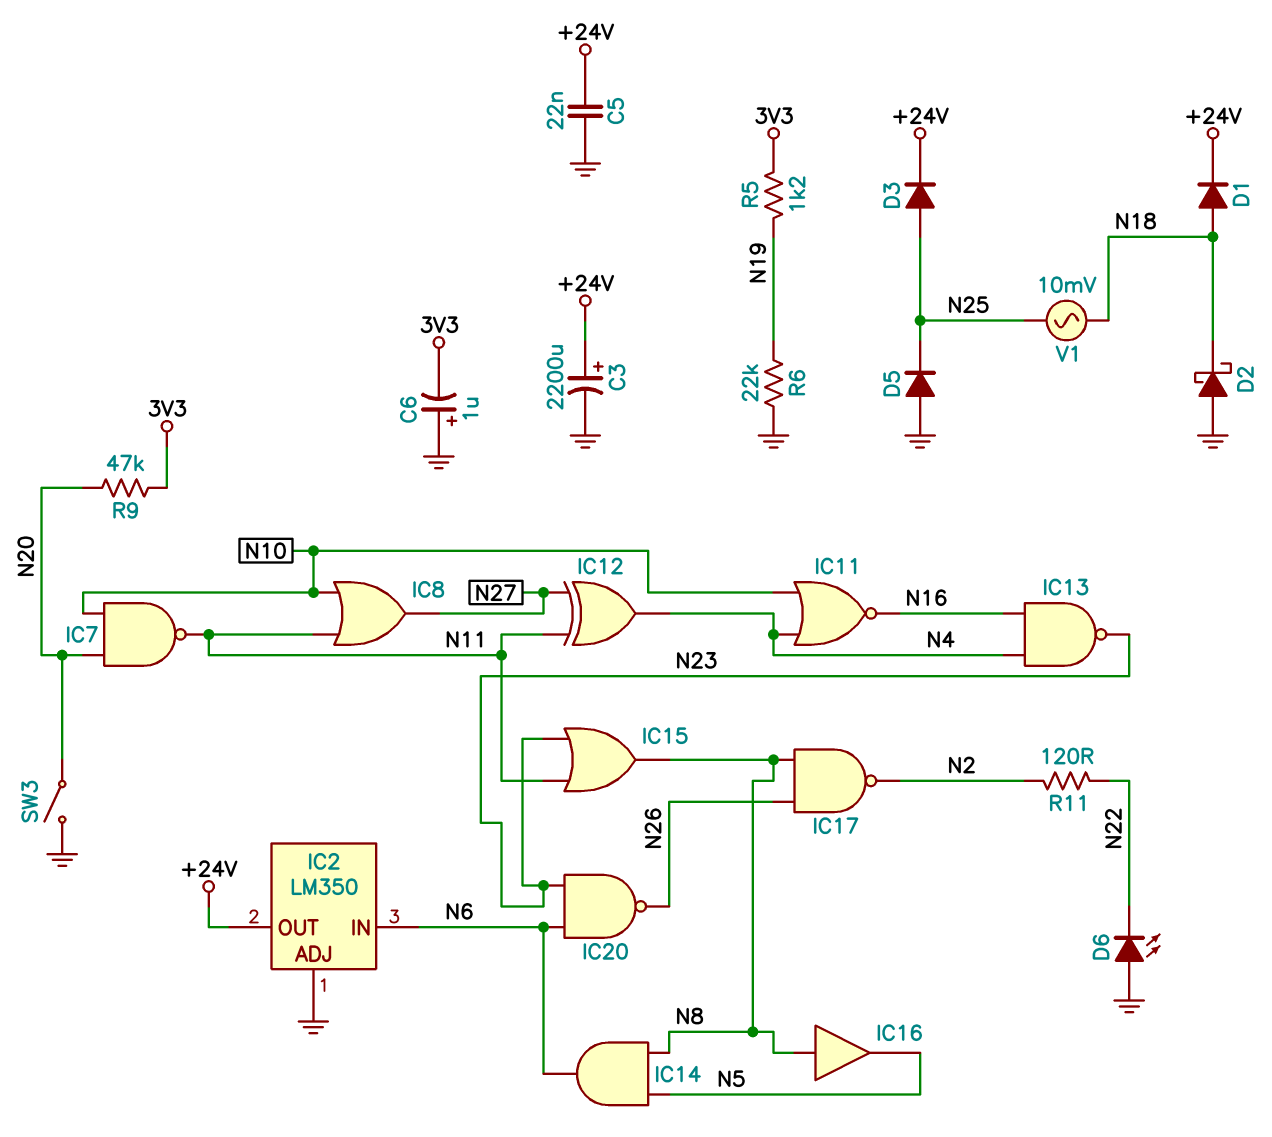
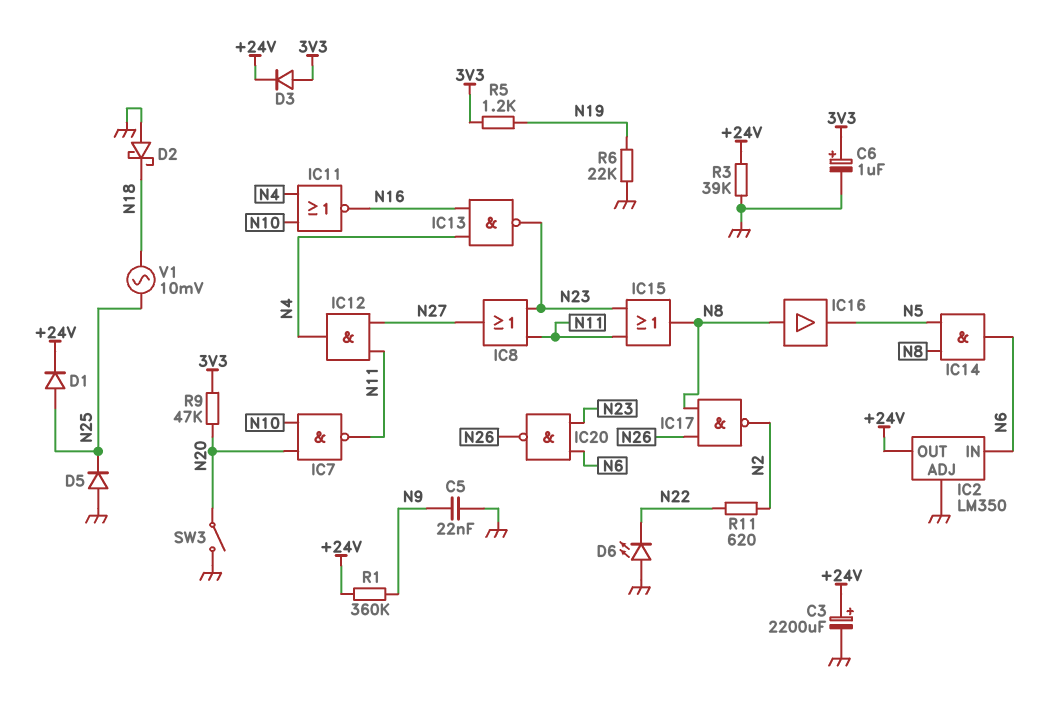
C5: 22nF (+24V, GND) -> 22nF (GND, N9)
C6: 1uF (plus GND, minus 3V3) -> 1uF (plus 3V3, minus GND)
D1: diode (A N18, K +24V) -> diode (A N25, K +24V)
D3: diode (A N25, K +24V) -> diode (A 3V3, K +24V)
IC8: OR (in N10, in N11, out N27) -> OR (in N11, in N23, out N27)
IC12: XOR (in N11, in N27, out N4) -> AND (in N11, in N27, out N4)
R1: none -> 360k (+24V, N9)
R3: none -> 39k (+24V, GND)
R11: 120 (N2, N22) -> 620 (N2, N22)

